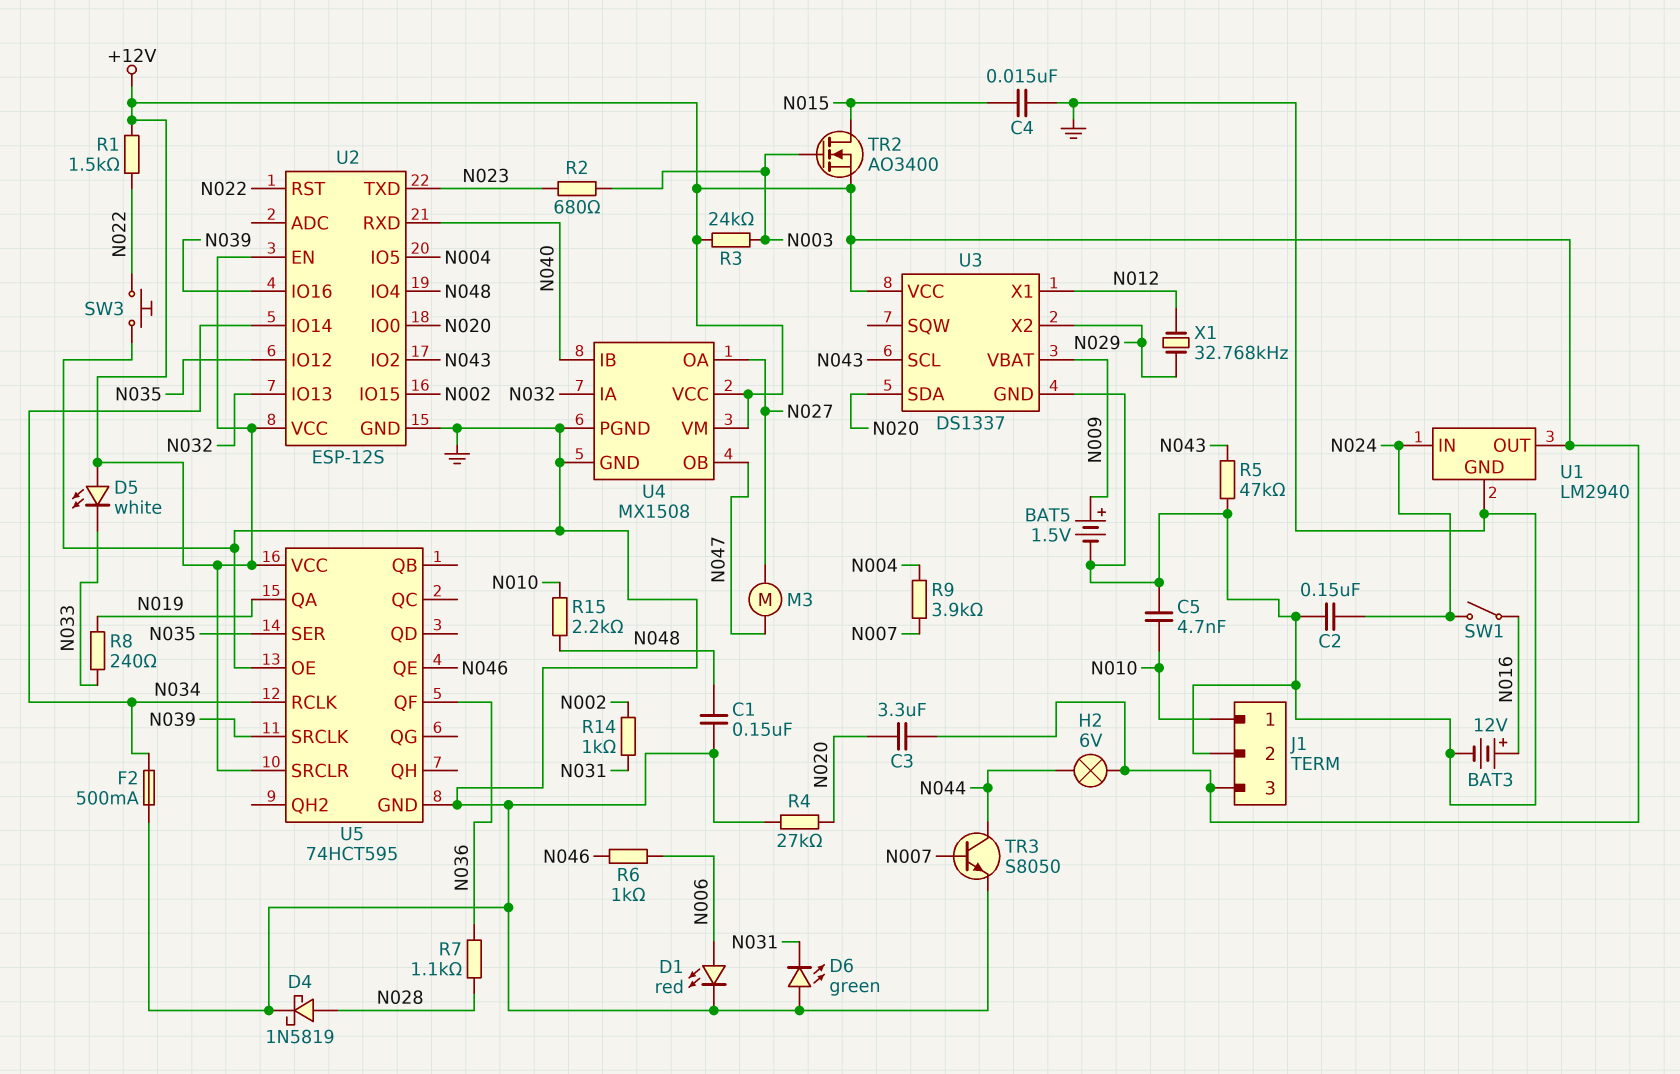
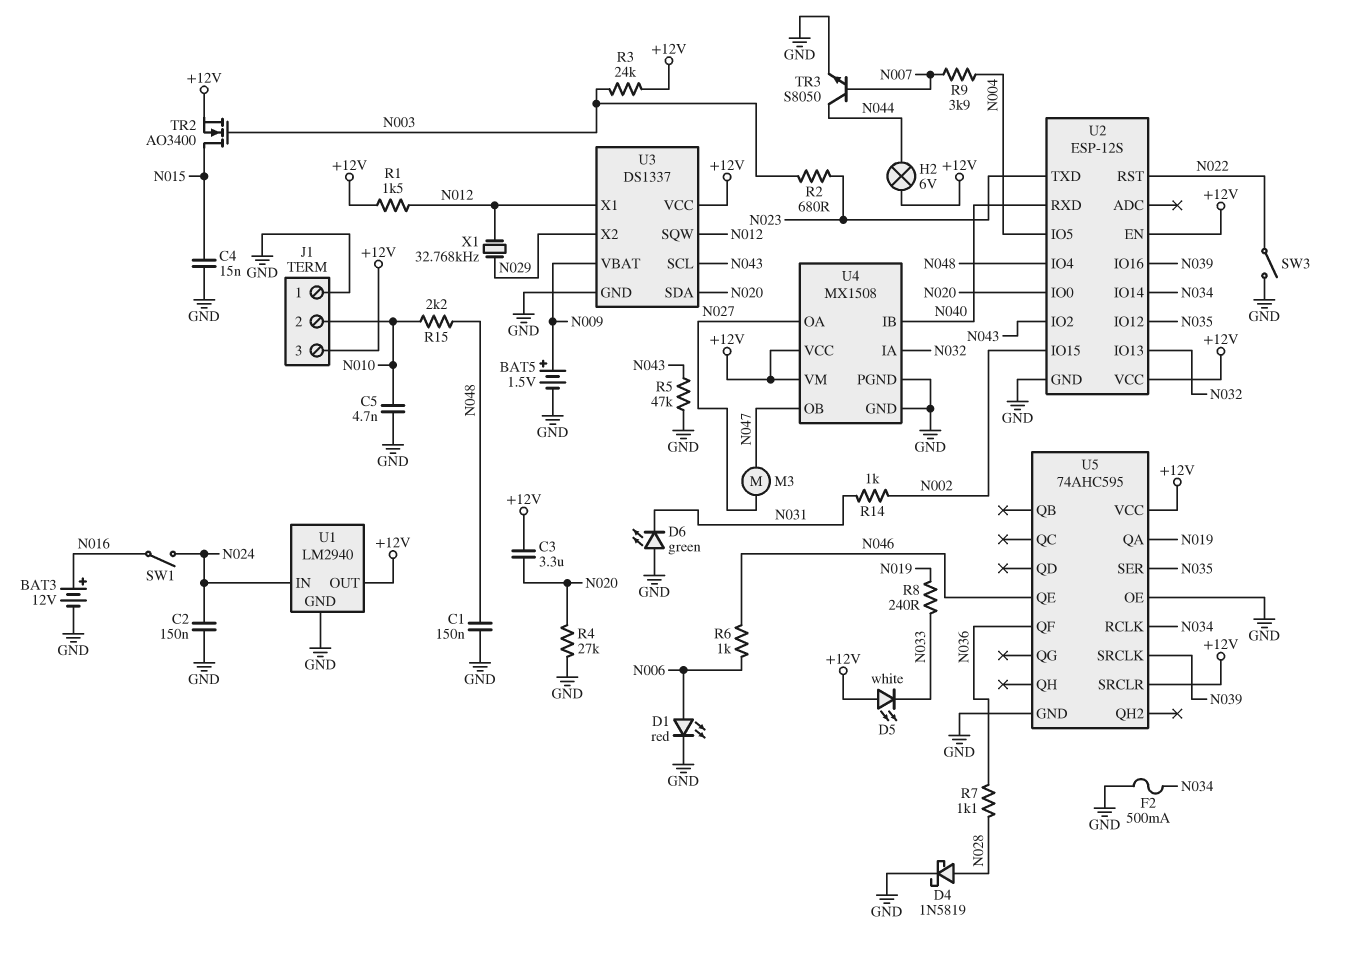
J1 pin 1: N010 -> GND
J1 pin 2: GND -> N010
R1: 1.5k (+12V, N022) -> 1.5k (+12V, N012)
SW3: button (GND, N022) -> switch (GND, N022)
U3 pin SQW: none -> N012
U5: 74HCT595 -> 74AHC595

